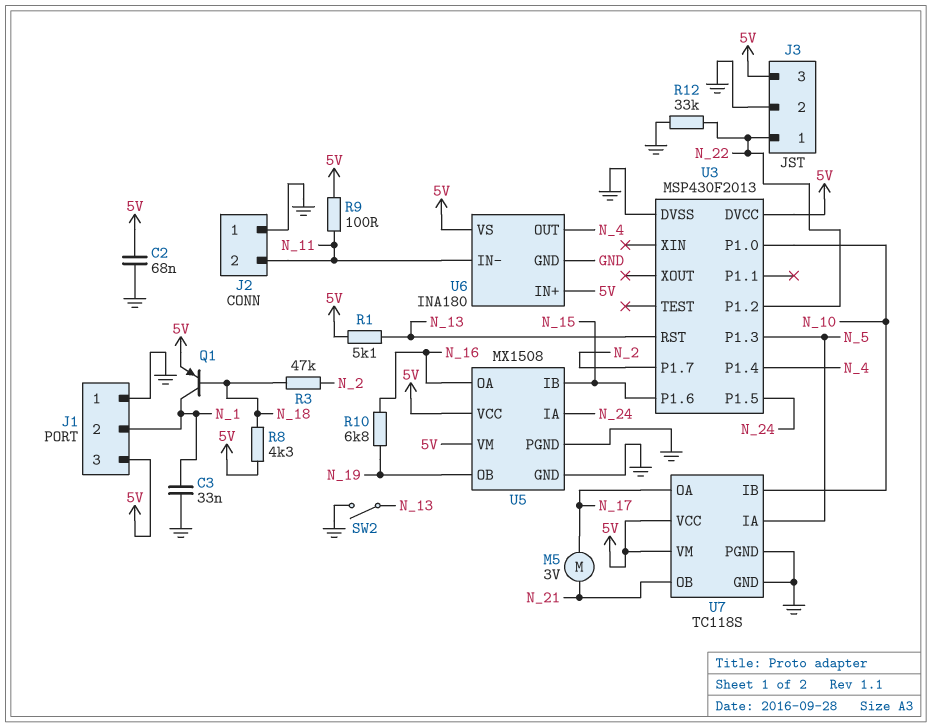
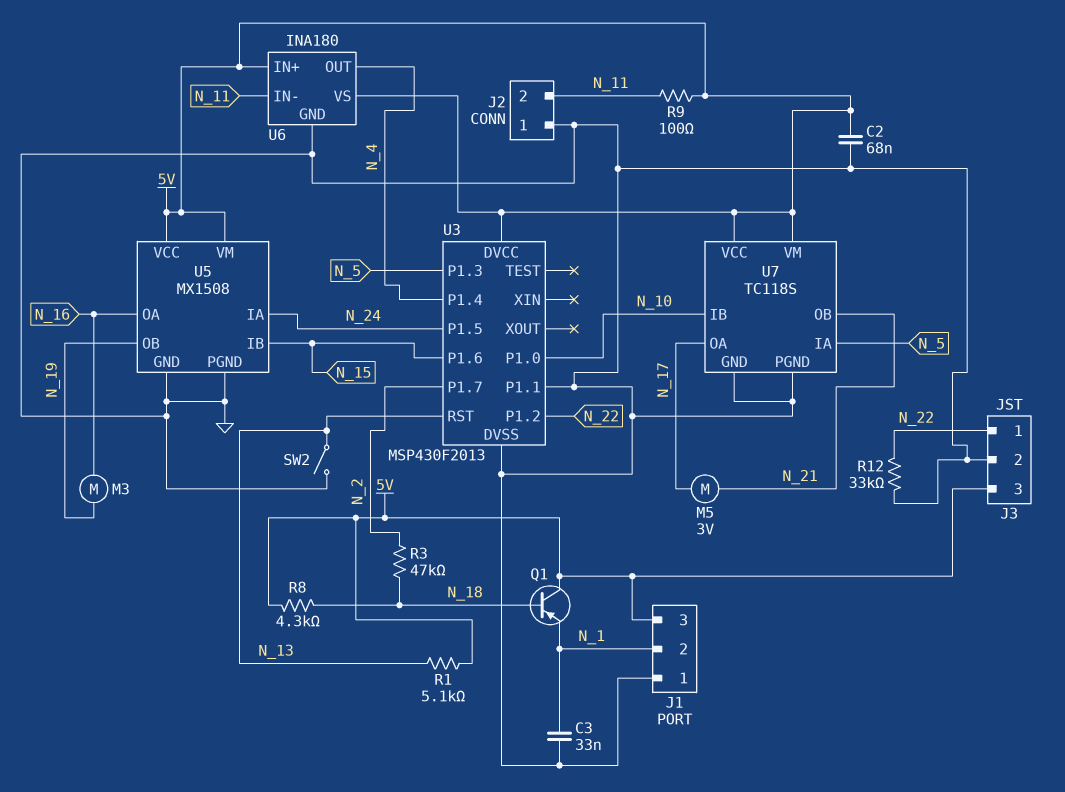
M3: none -> motor (N_16, N_19)
Q1: PNP (B N_18, C N_1, E 5V) -> PNP (B N_18, C 5V, E N_1)
R10: 6.8k (N_16, N_19) -> none
U3 pin P1.1: none -> GND

